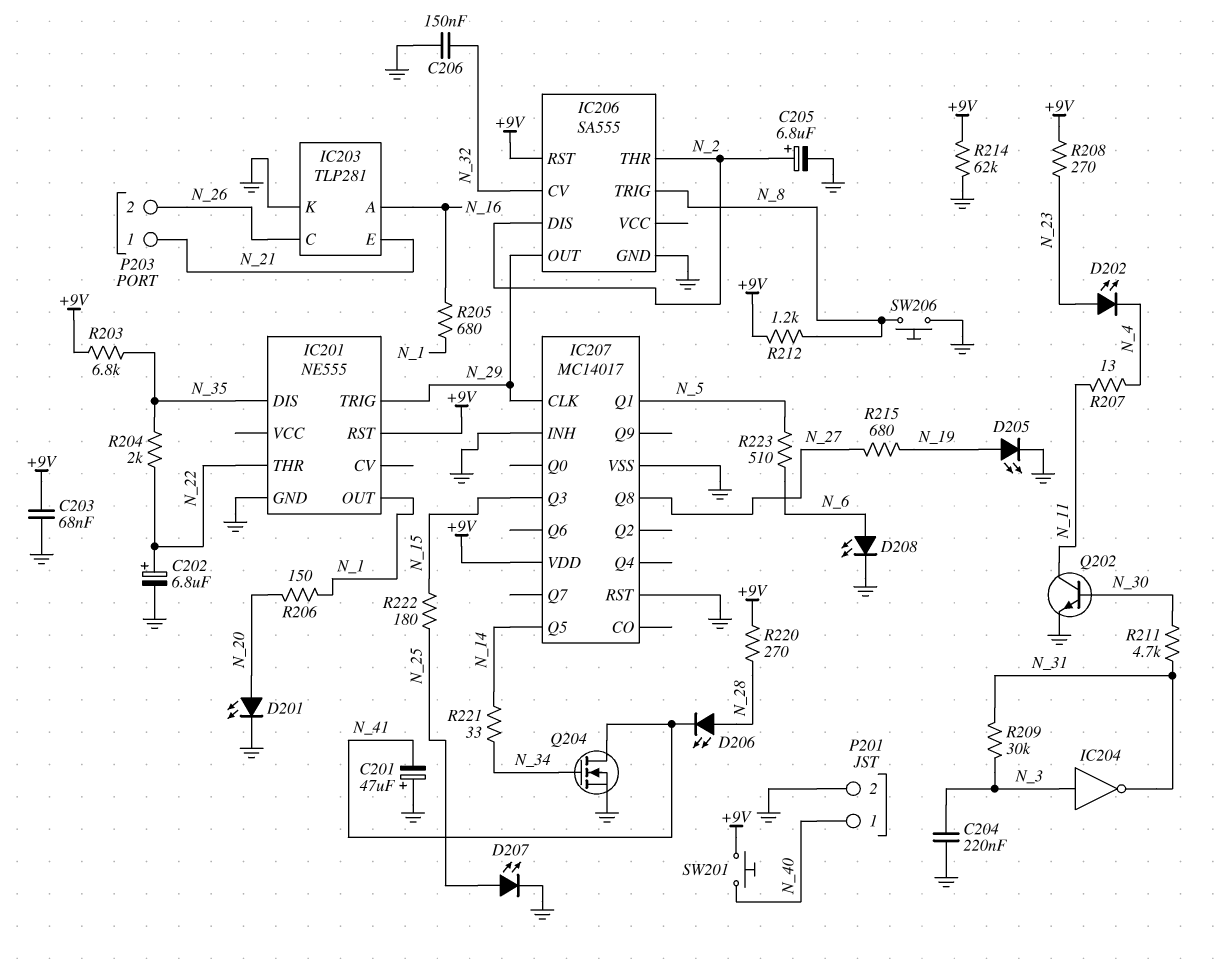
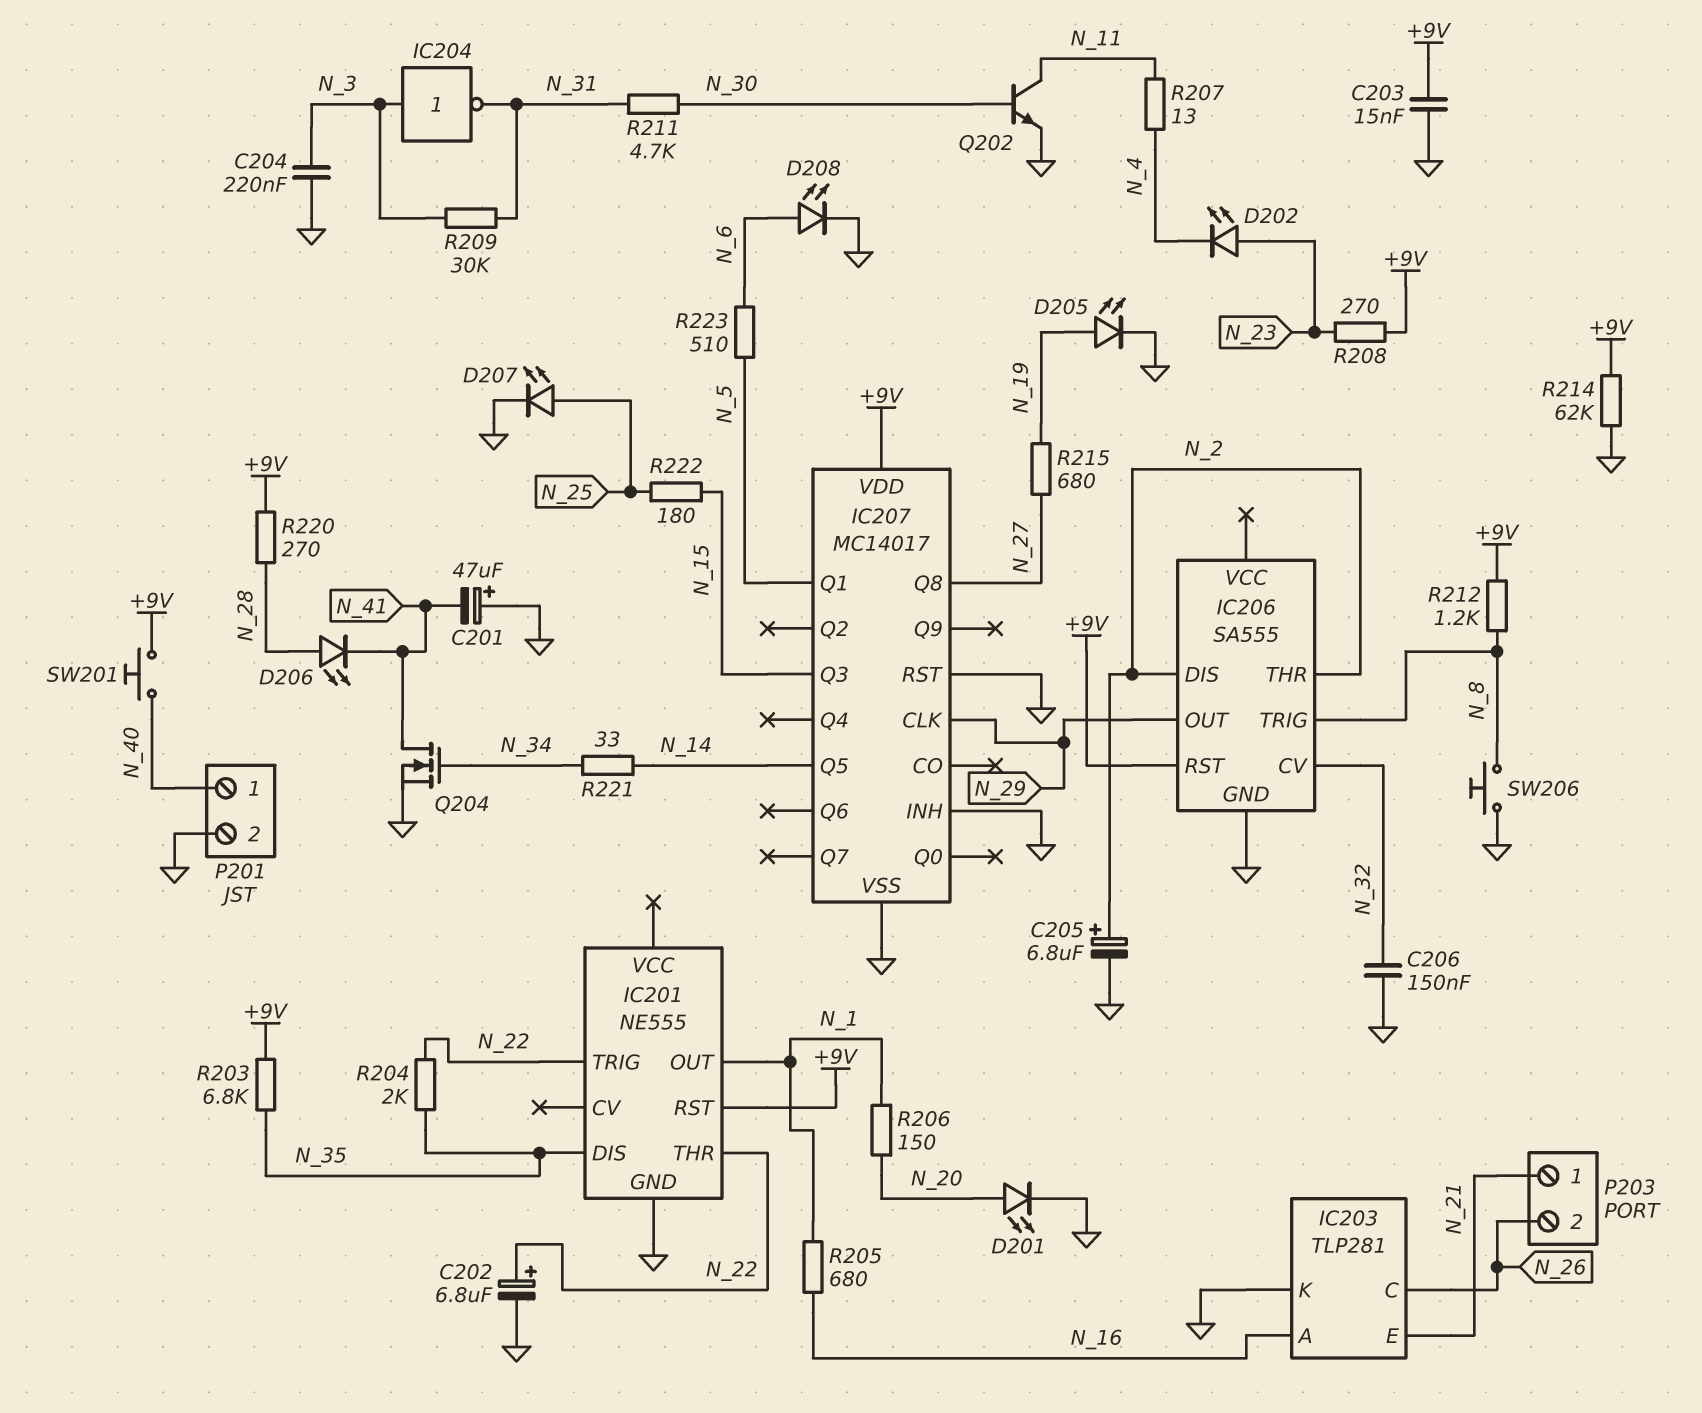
C203: 68nF (+9V, GND) -> 15nF (+9V, GND)
IC201 pin TRIG: N_29 -> N_22

